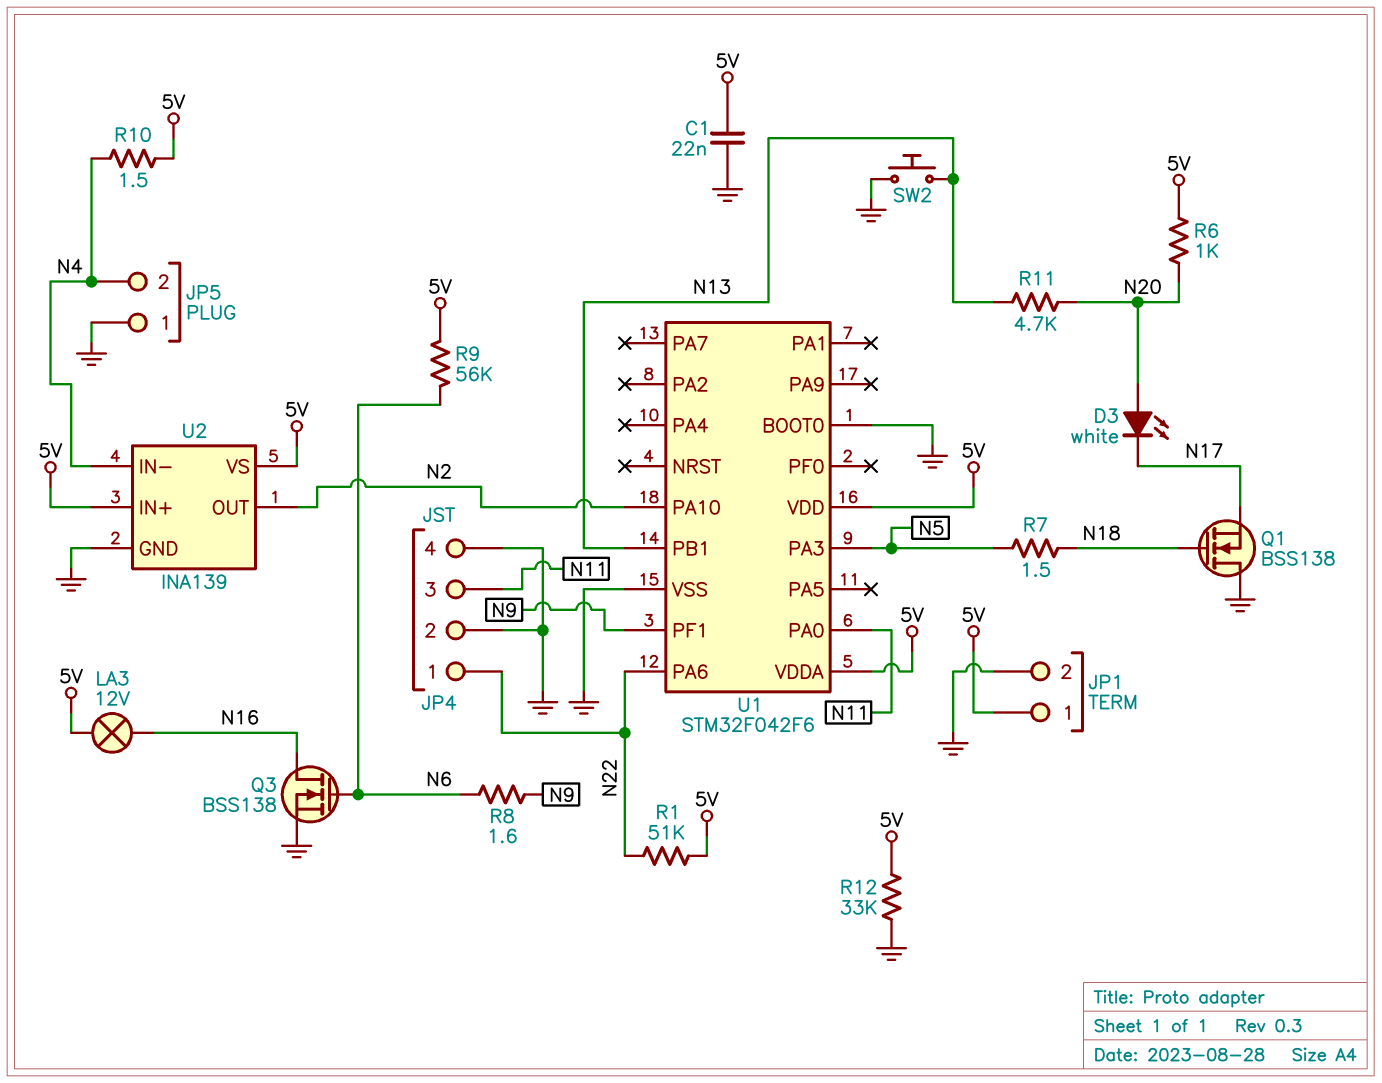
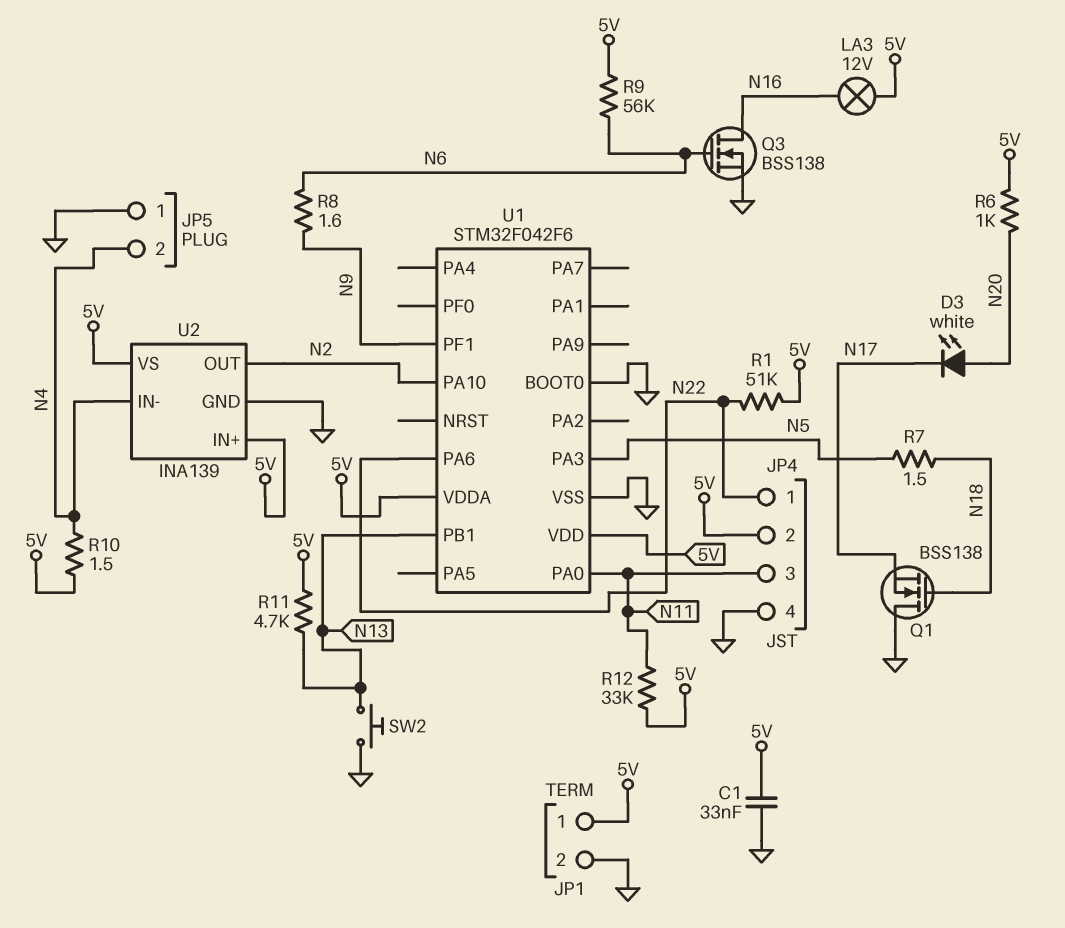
C1: 22nF (5V, GND) -> 33nF (5V, GND)
JP4 pin 2: GND -> 5V
R11: 4.7k (N13, N20) -> 4.7k (5V, N13)
R12: 33k (5V, GND) -> 33k (5V, N11)

